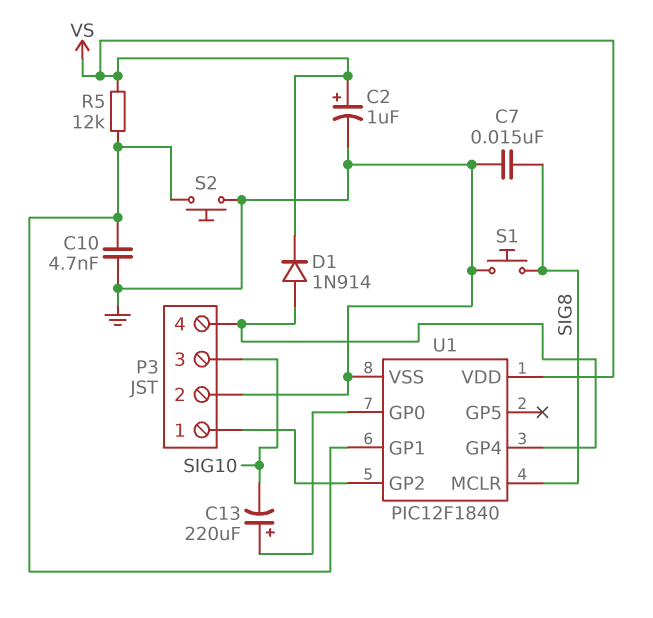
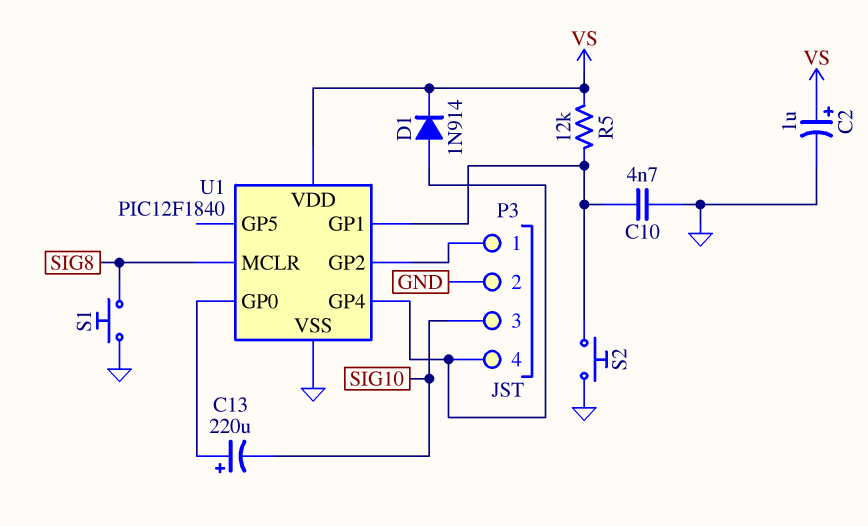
C7: 15nF (GND, SIG8) -> none

